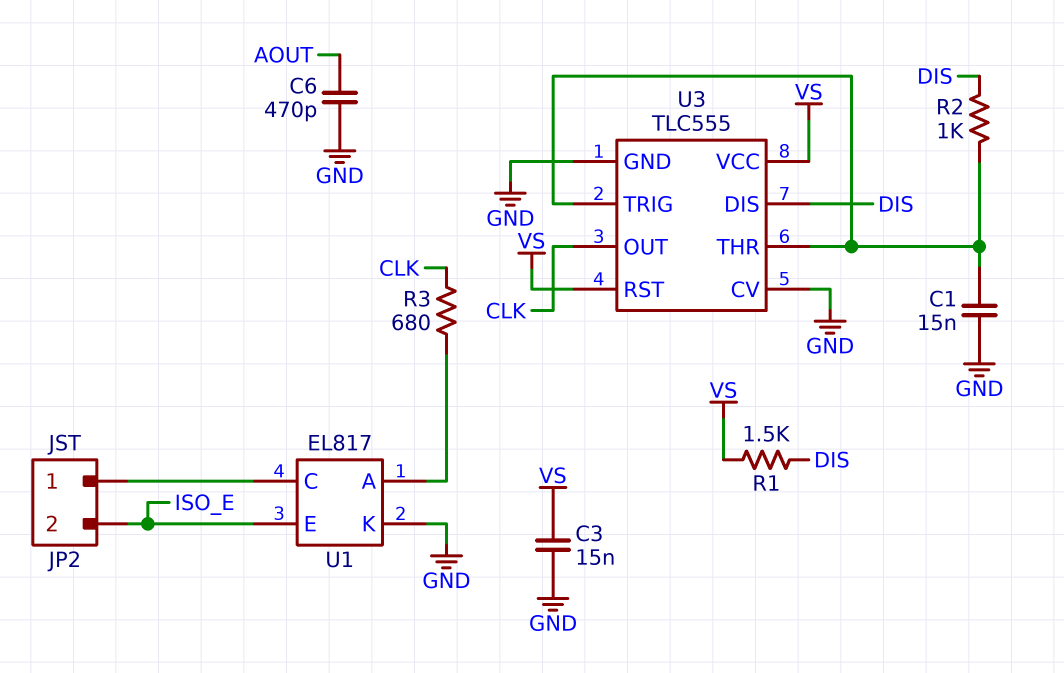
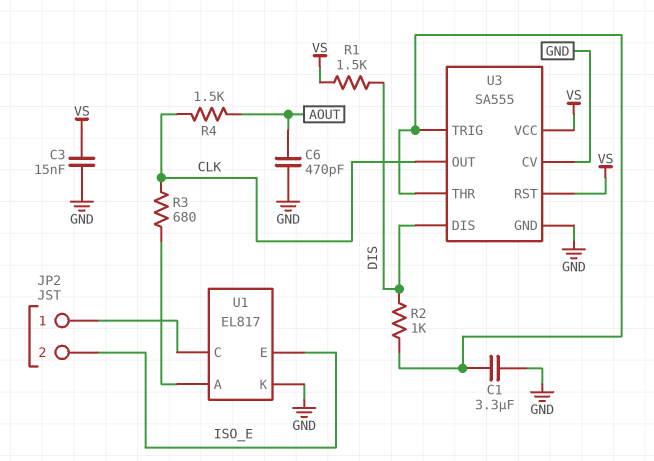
C1: 15nF (GND, U3/THR) -> 3.3uF (GND, U3/THR)
R4: none -> 1.5k (AOUT, CLK)
U3: TLC555 -> SA555

